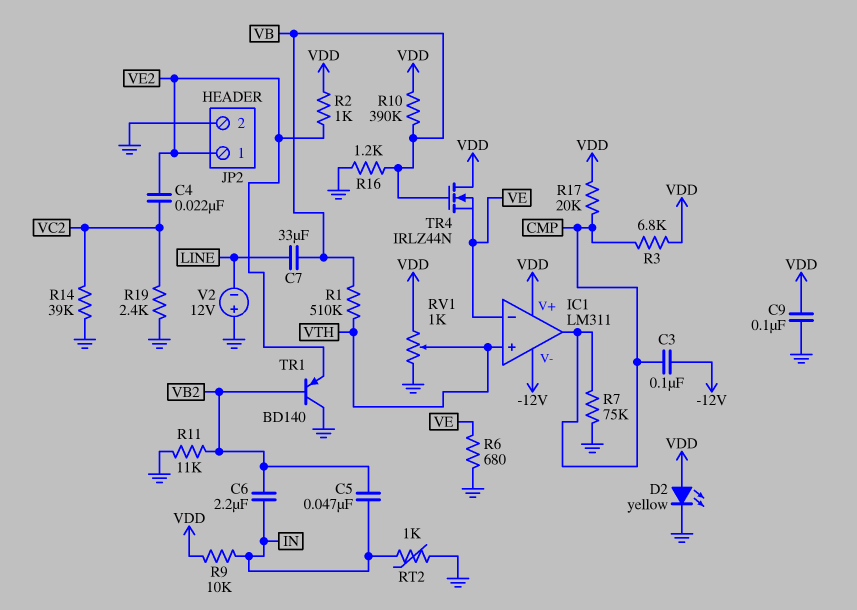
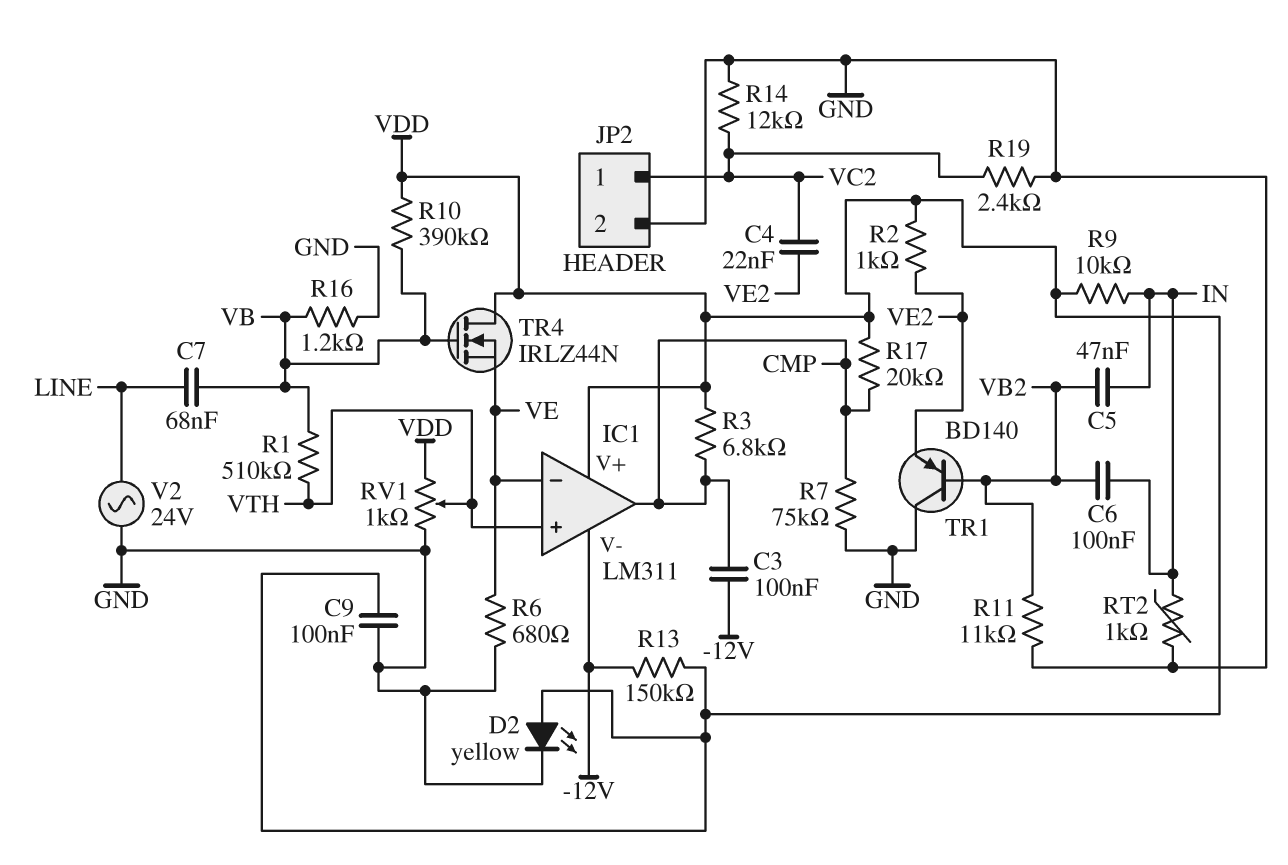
C6: 2.2uF (IN, VB2) -> 100nF (IN, VB2)
C7: 33uF (LINE, VB) -> 68nF (LINE, VB)
JP2 pin 1: VE2 -> VC2
R13: none -> 150k (-12V, VDD)
R14: 39k (GND, VC2) -> 12k (GND, VC2)
V2: 12V (plus GND, minus LINE) -> AC 24V (GND, LINE)

